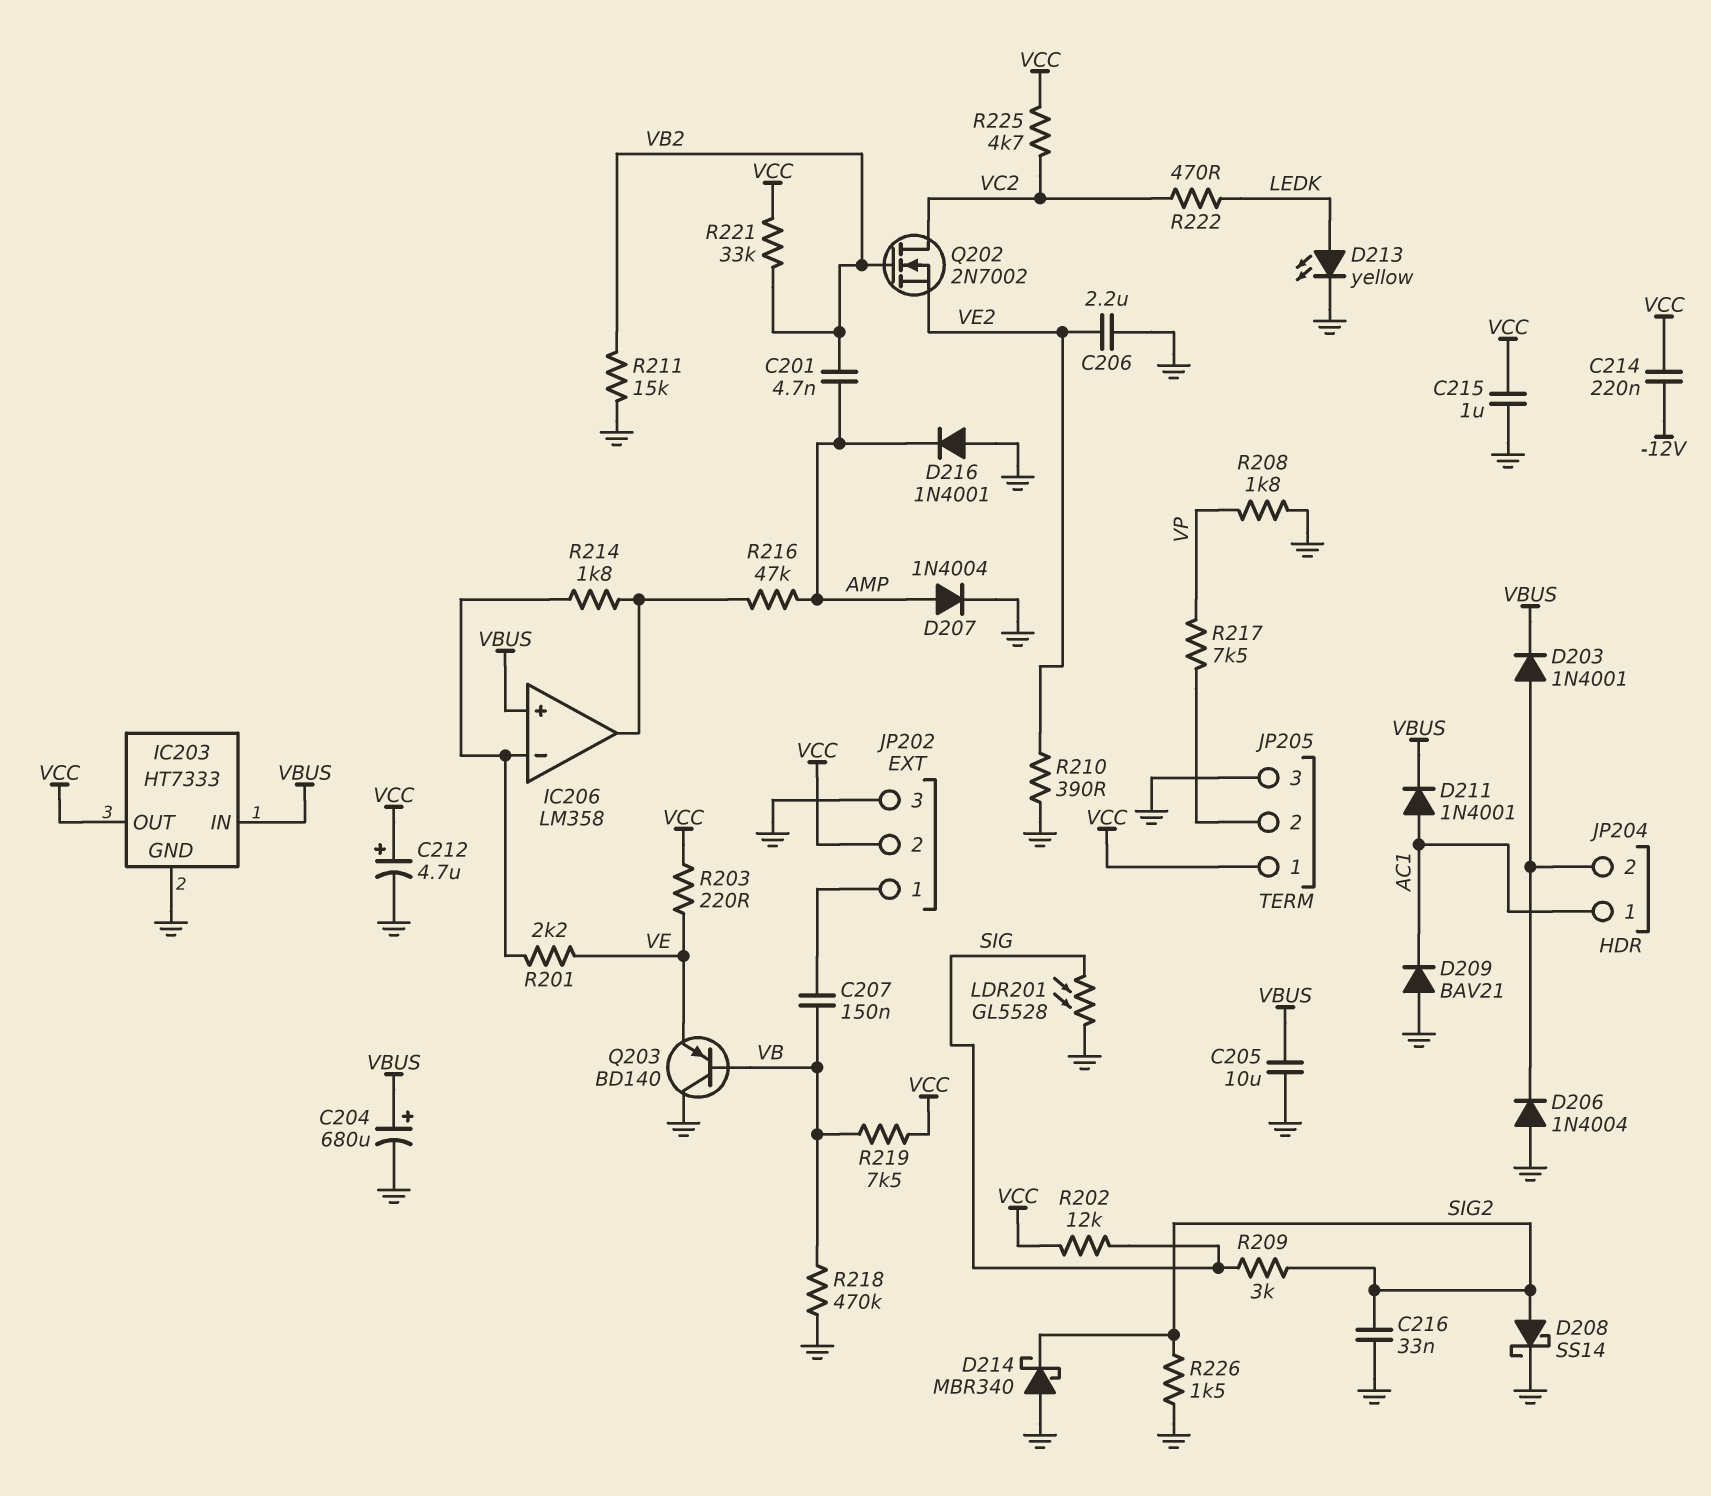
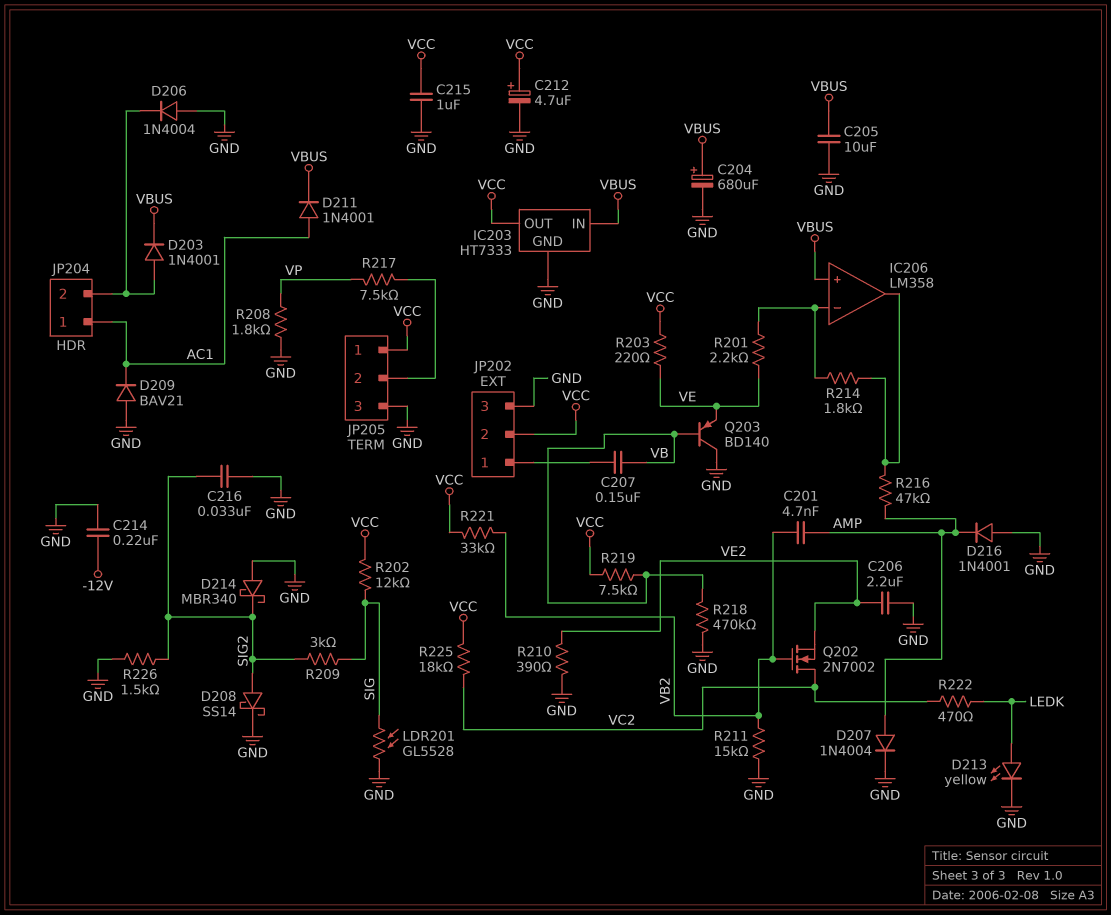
C214: 220nF (-12V, VCC) -> 220nF (-12V, GND)
R225: 4.7k (VC2, VCC) -> 18k (VC2, VCC)

